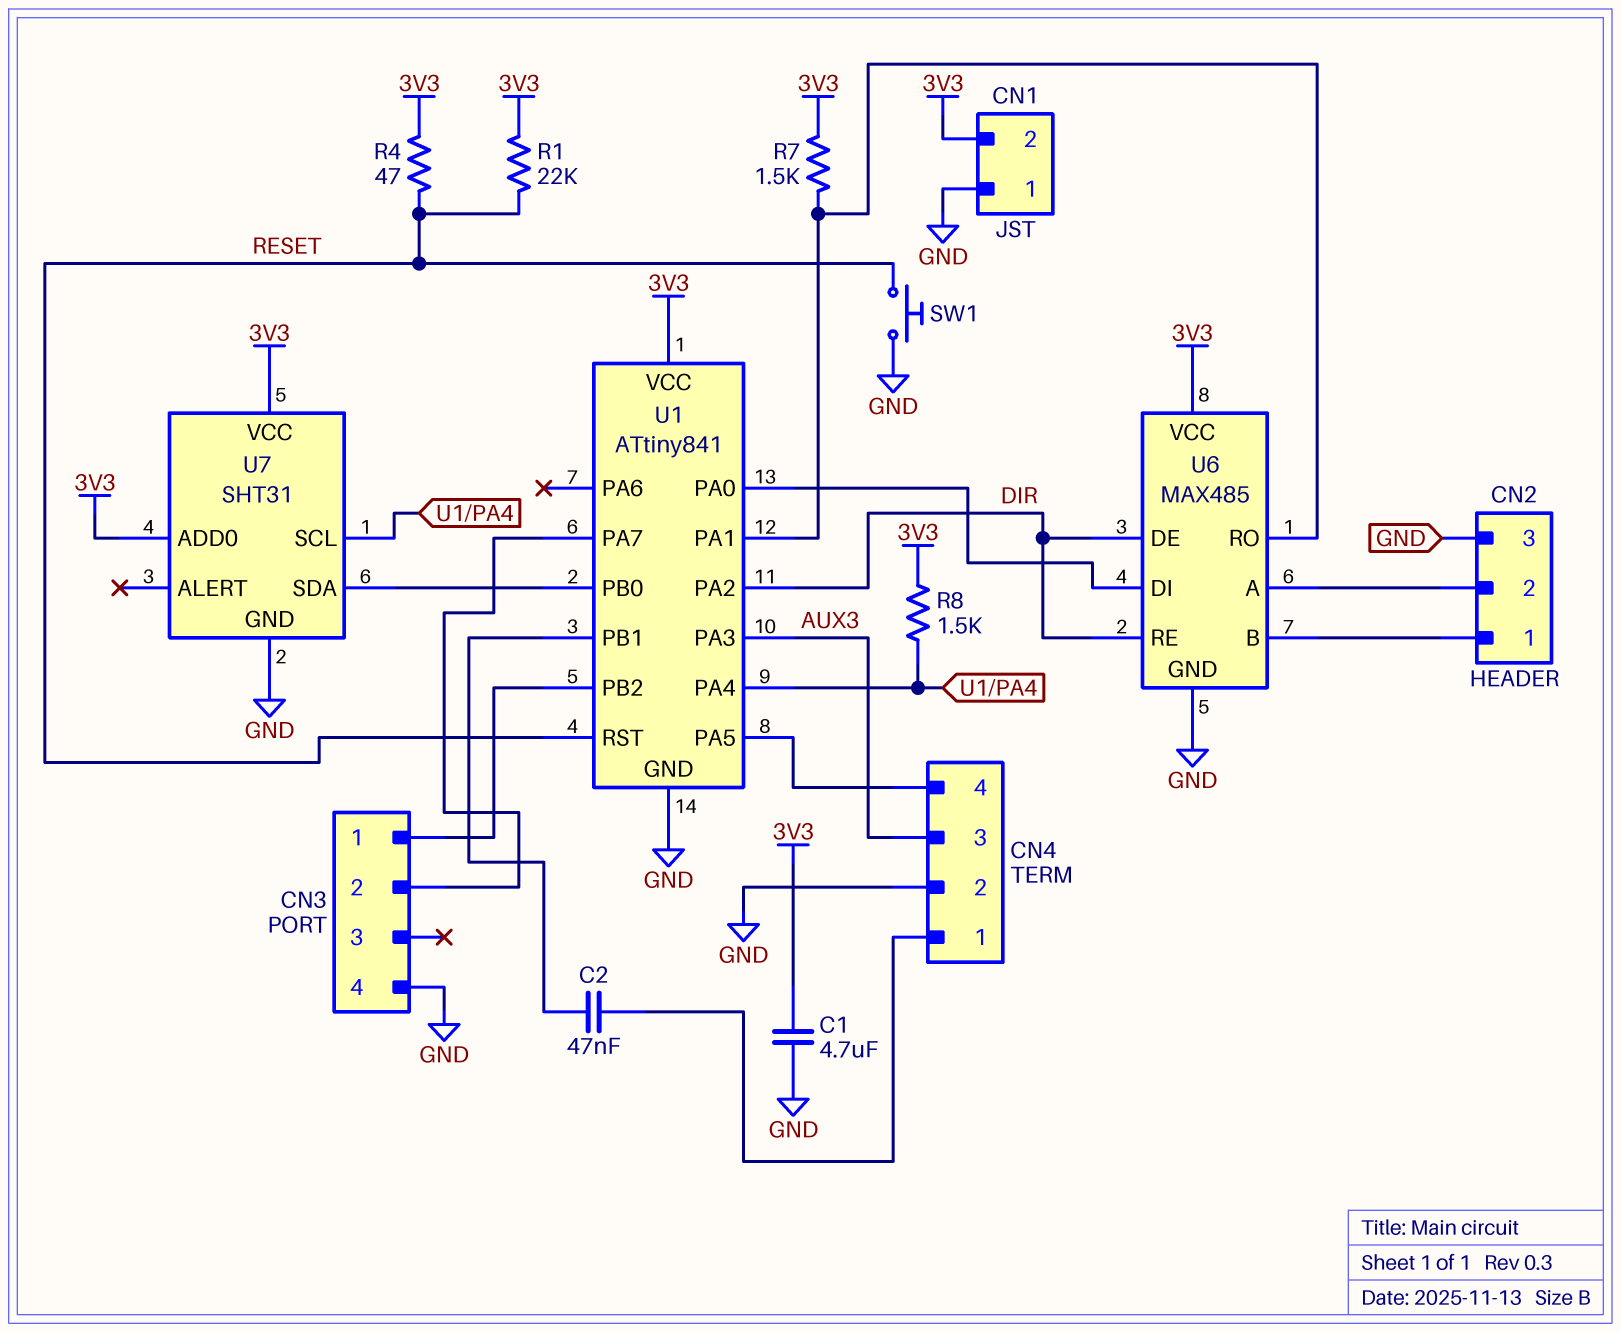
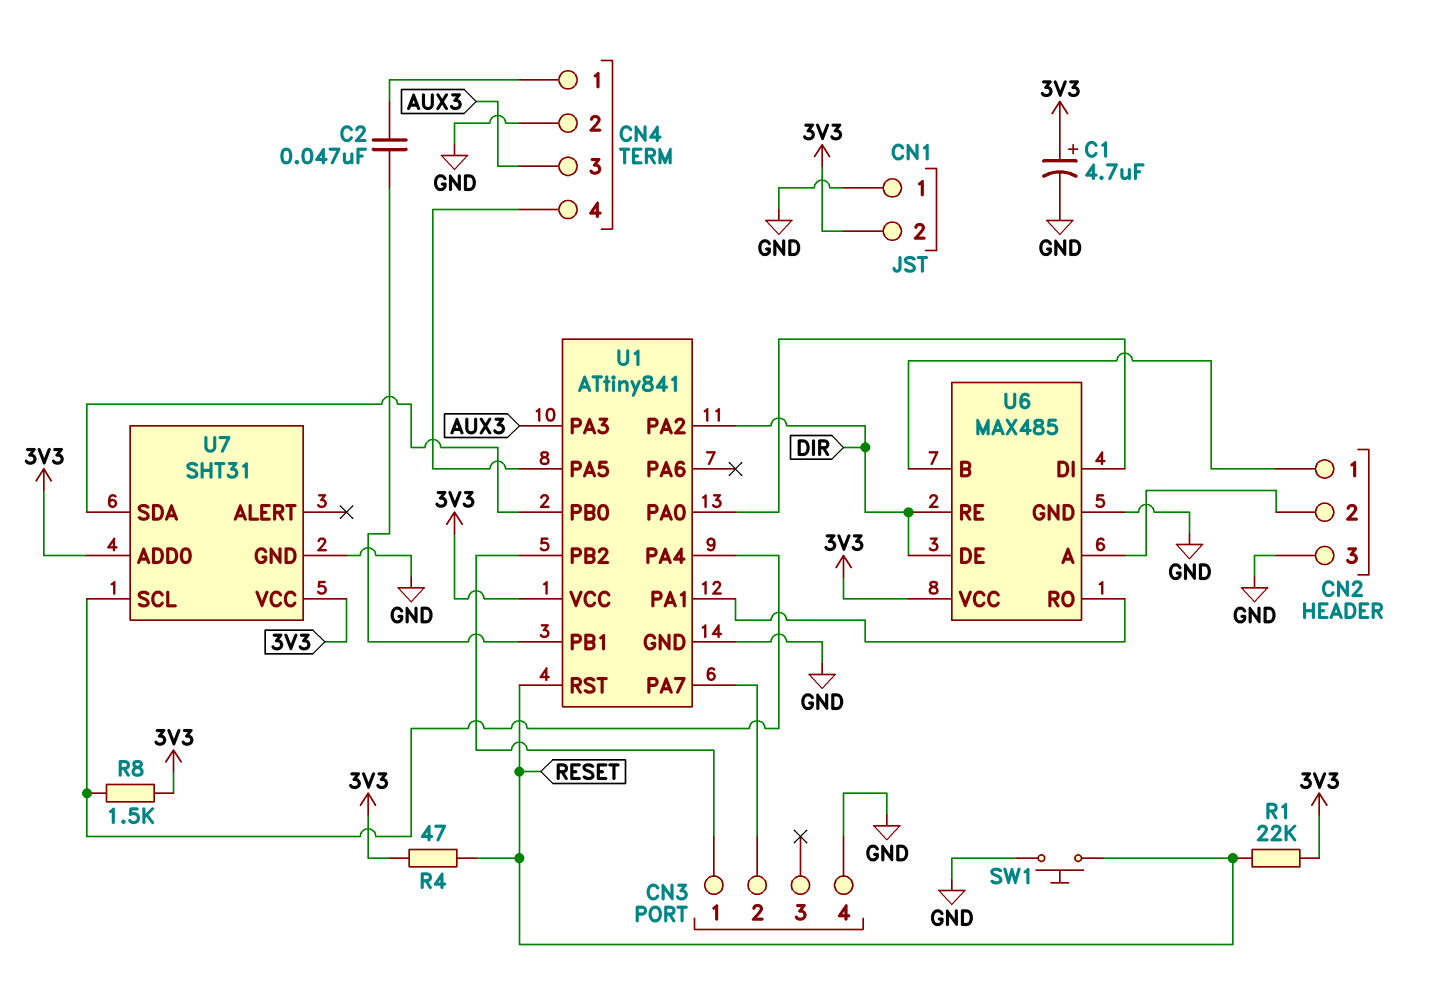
C1: 4.7uF (3V3, GND) -> 4.7uF (plus 3V3, minus GND)
R7: 1.5k (3V3, U1/PA1) -> none

